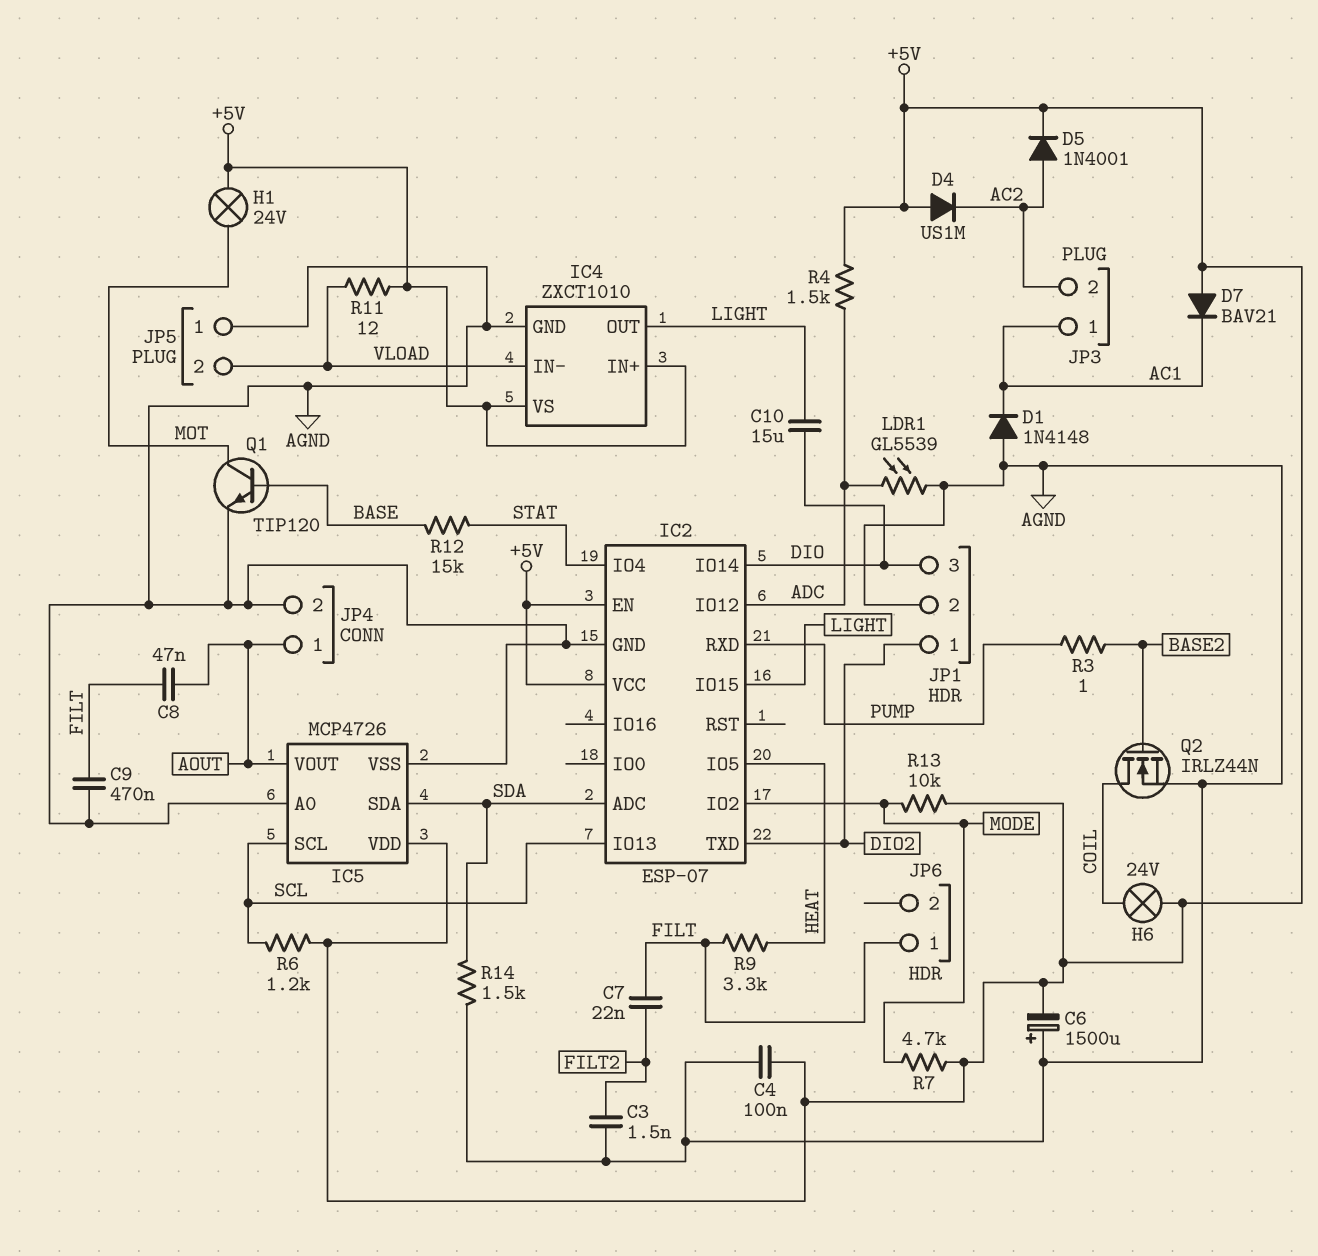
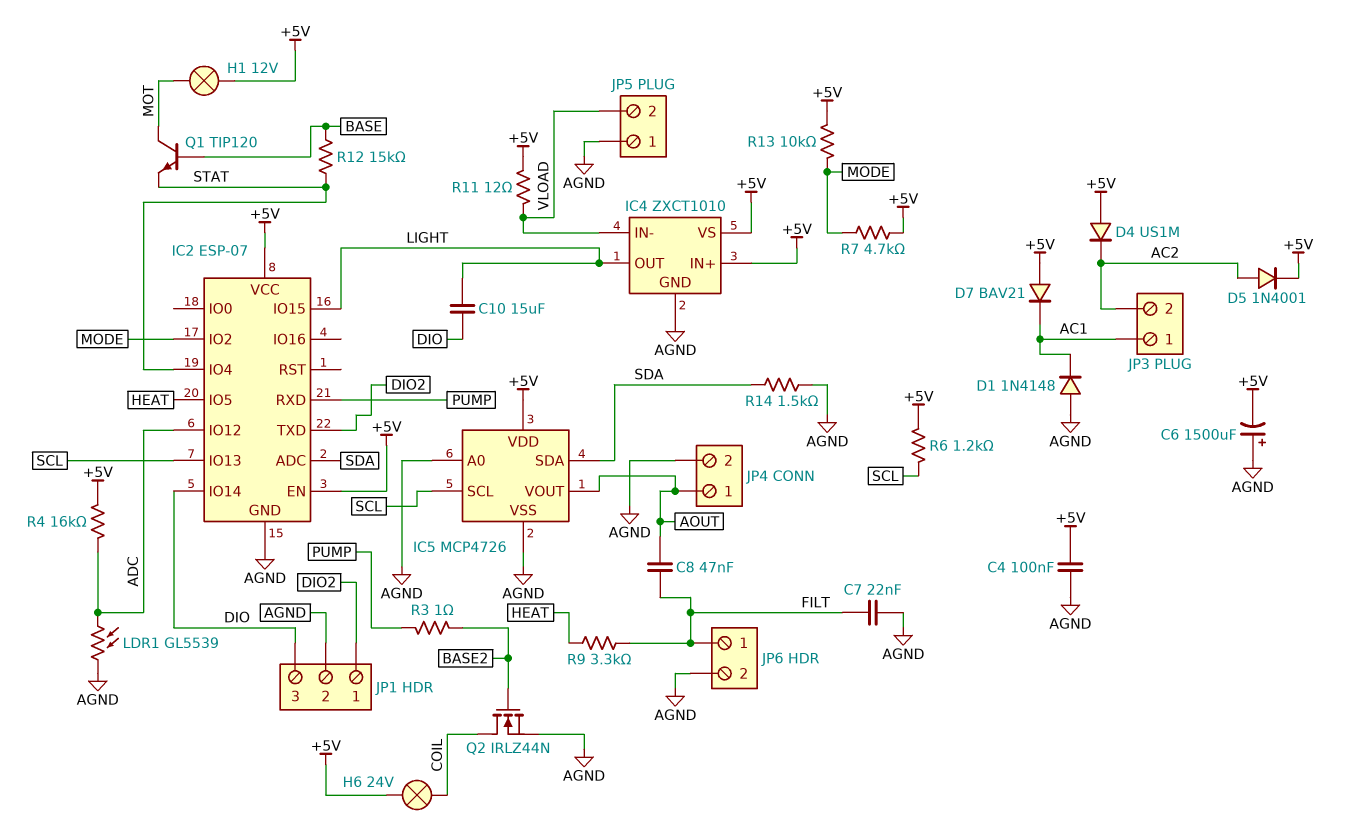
C3: 1.5nF (AGND, FILT2) -> none
C7: 22nF (FILT, FILT2) -> 22nF (AGND, FILT)
C9: 470nF (AGND, FILT) -> none
H1: lamp 24V (+5V, MOT) -> lamp 12V (+5V, MOT)
JP6 pin 2: none -> AGND
Q1: NPN TIP120 (B BASE, C MOT, E AGND) -> NPN TIP120 (B BASE, C MOT, E STAT)
R4: 1.5k (+5V, ADC) -> 16k (+5V, ADC)

